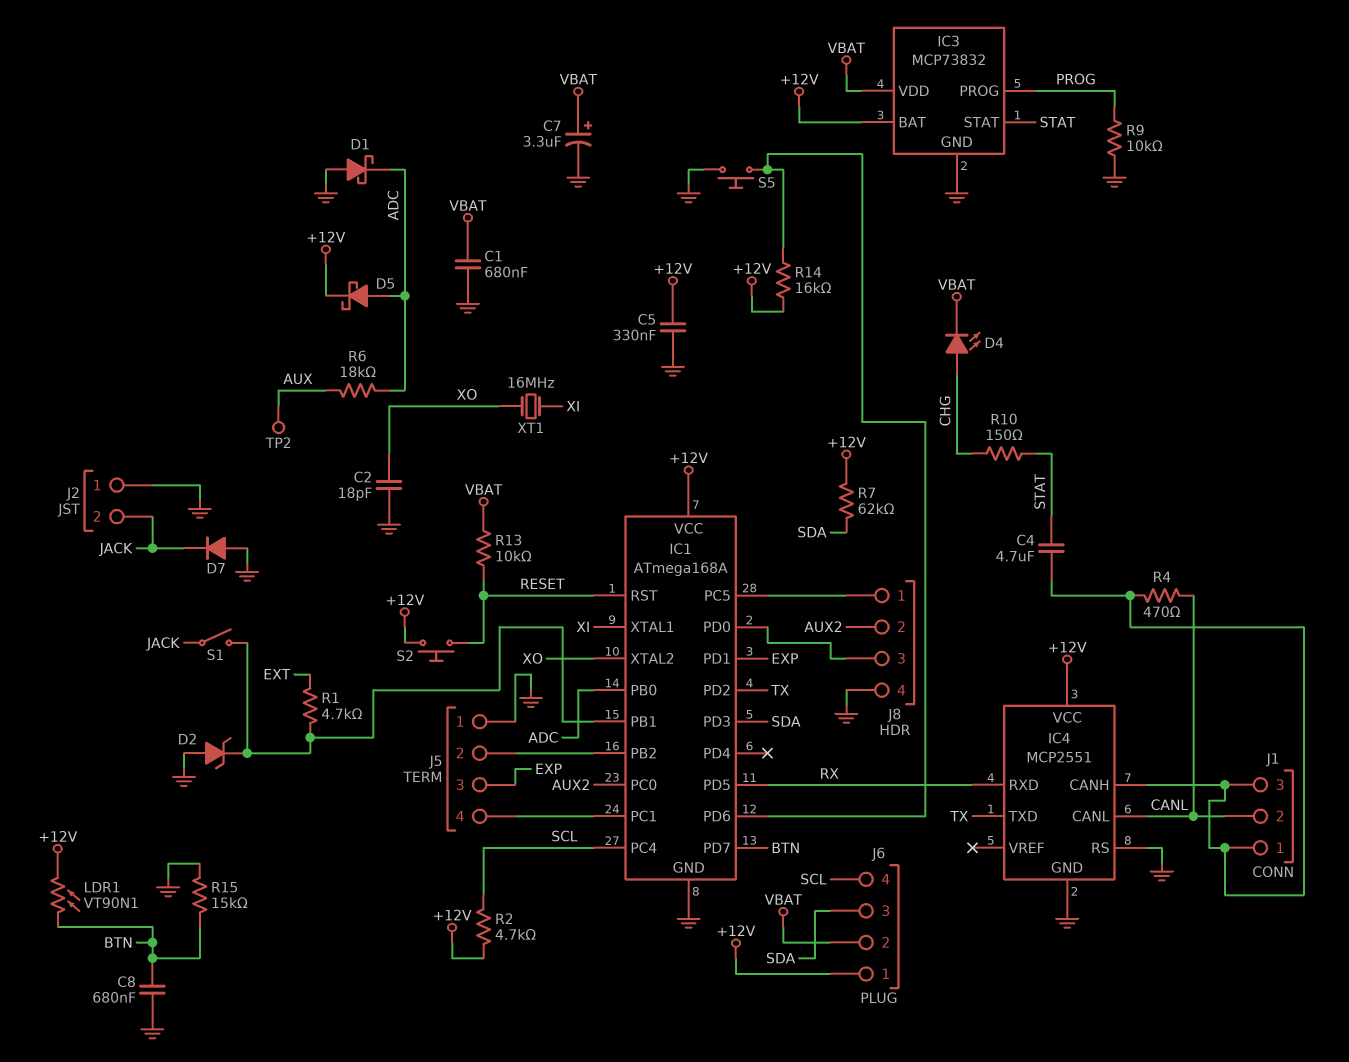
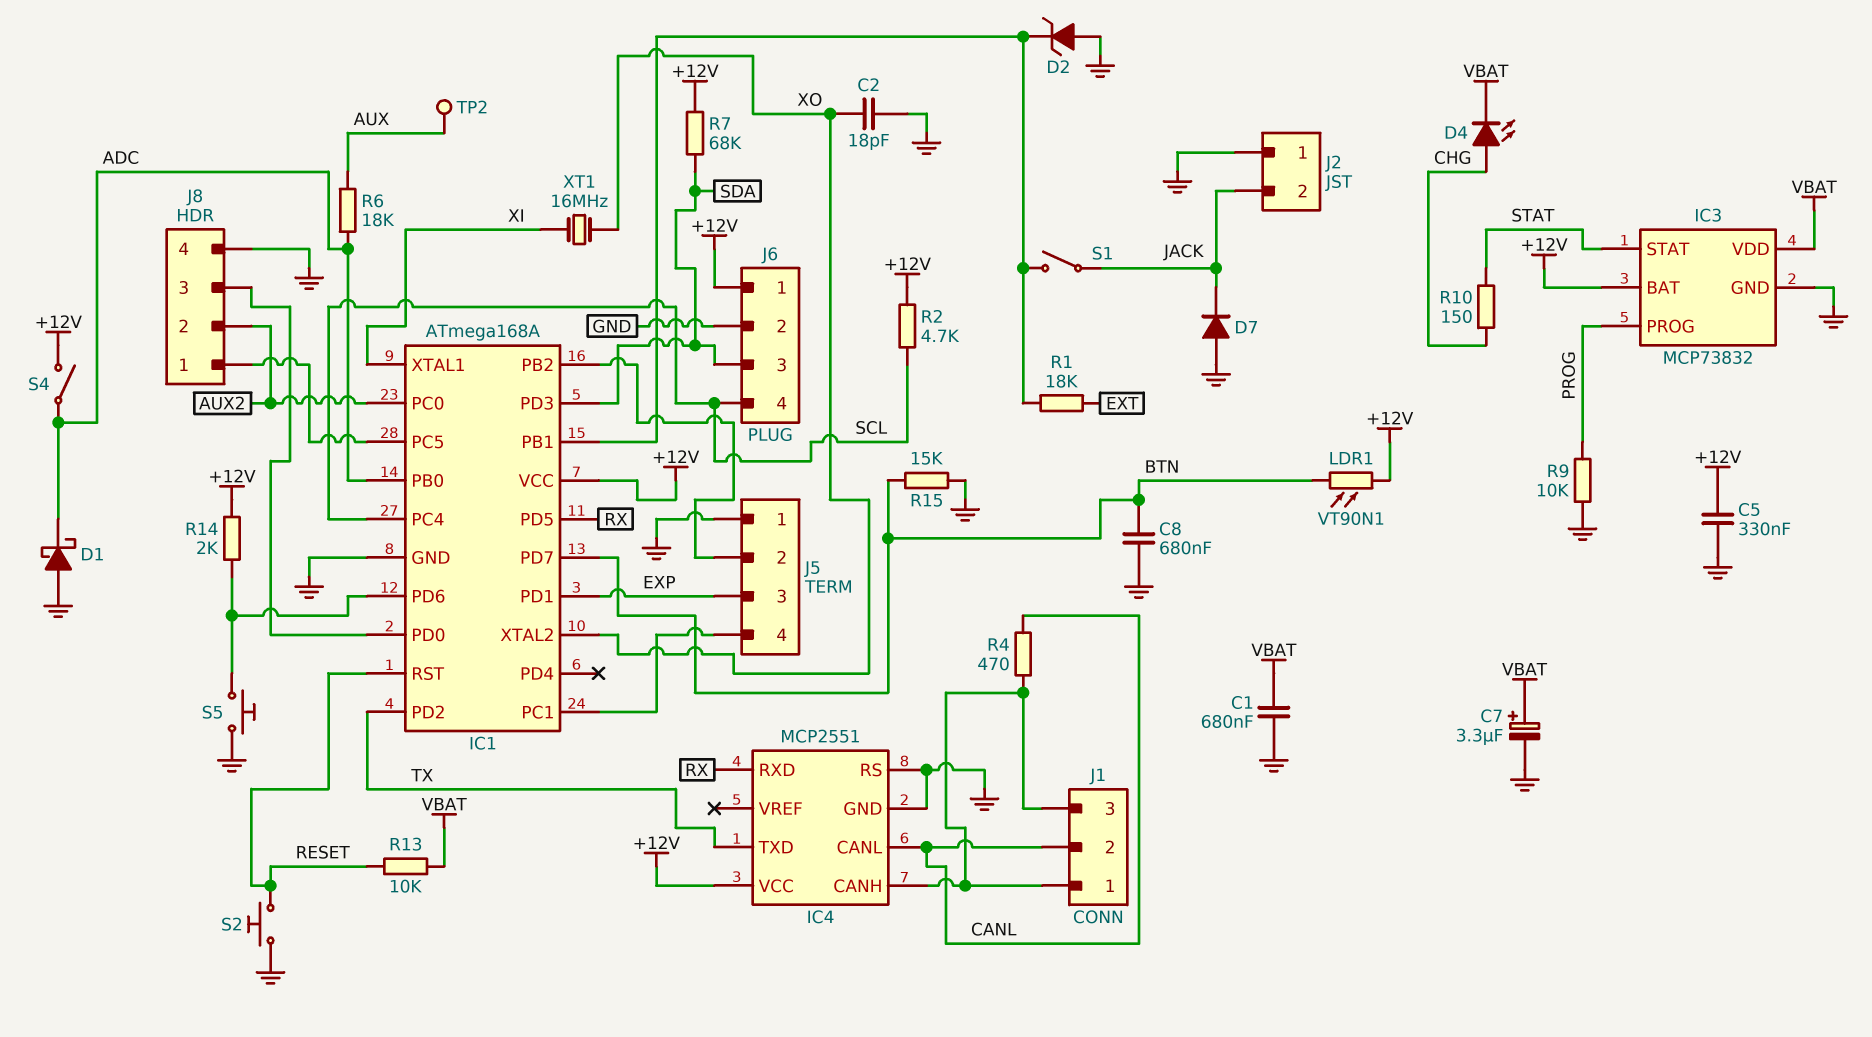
C4: 4.7uF (IC4/CANH, STAT) -> none
D5: schottky (A ADC, K +12V) -> none
J6 pin 2: VBAT -> GND
R1: 4.7k (EXT, IC1/PB1) -> 18k (EXT, IC1/PB1)
R7: 62k (+12V, SDA) -> 68k (+12V, SDA)
R14: 16k (+12V, IC1/PD6) -> 2k (+12V, IC1/PD6)
S2: button (+12V, RESET) -> button (GND, RESET)
S4: none -> switch (+12V, ADC)

